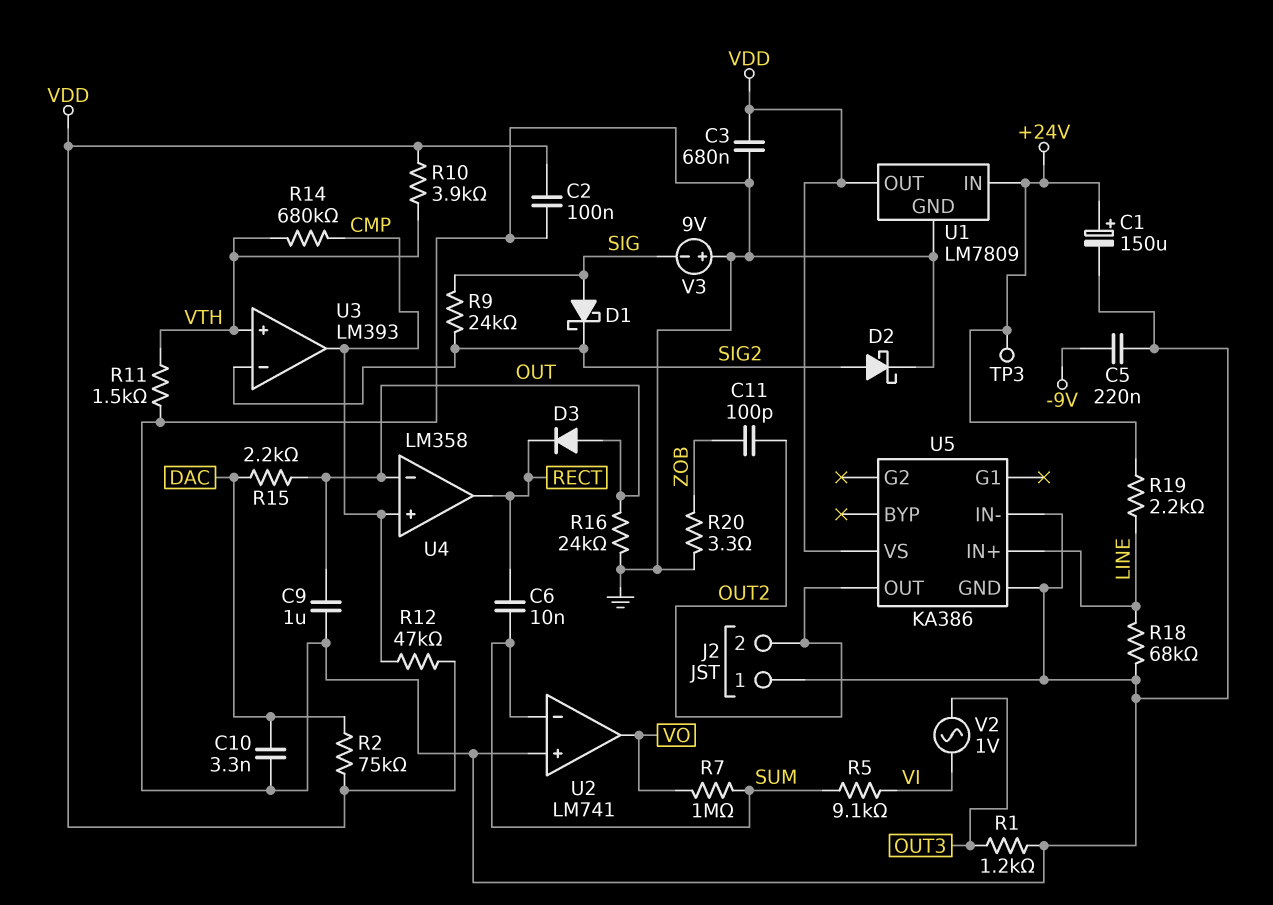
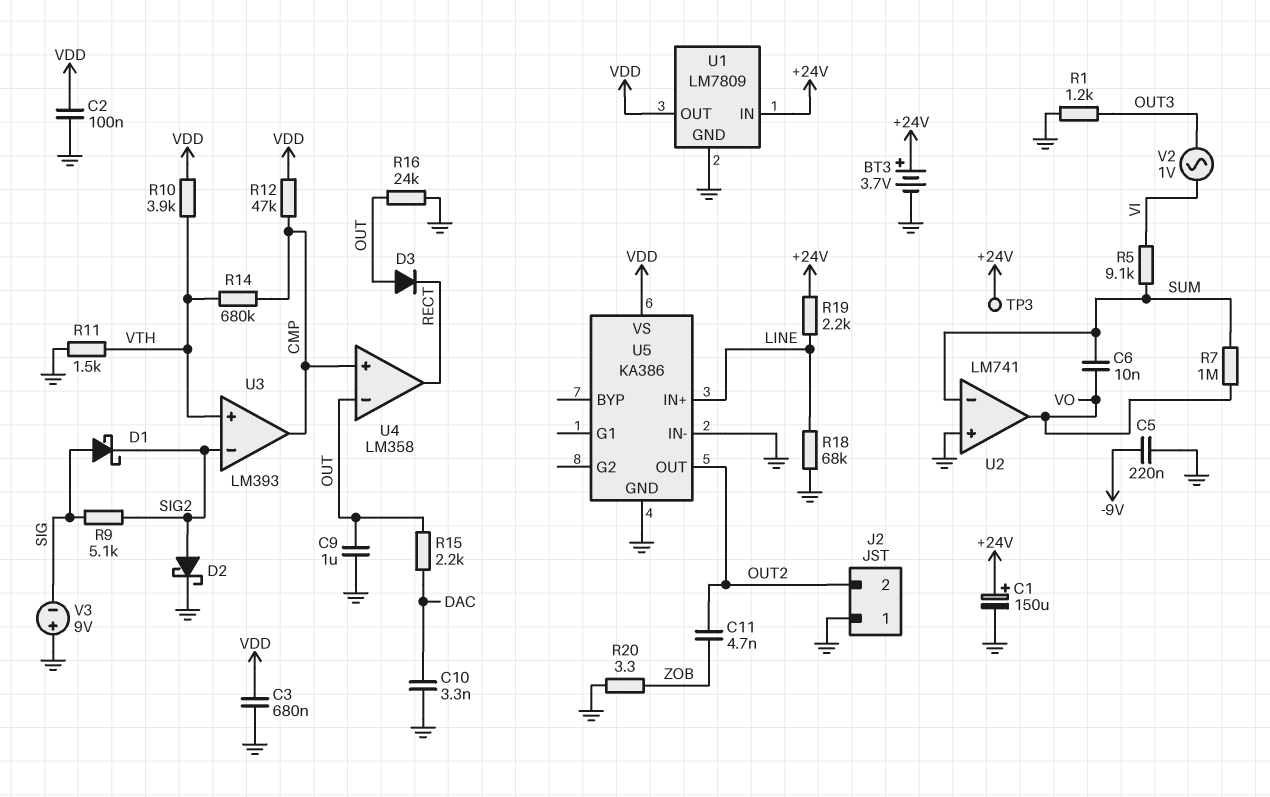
BT3: none -> 3.7V (plus +24V, minus GND)
C6: 10nF (RECT, SUM) -> 10nF (SUM, VO)
C11: 100pF (OUT2, ZOB) -> 4.7nF (OUT2, ZOB)
R2: 75k (DAC, VDD) -> none
R9: 24k (SIG, SIG2) -> 5.1k (SIG, SIG2)

